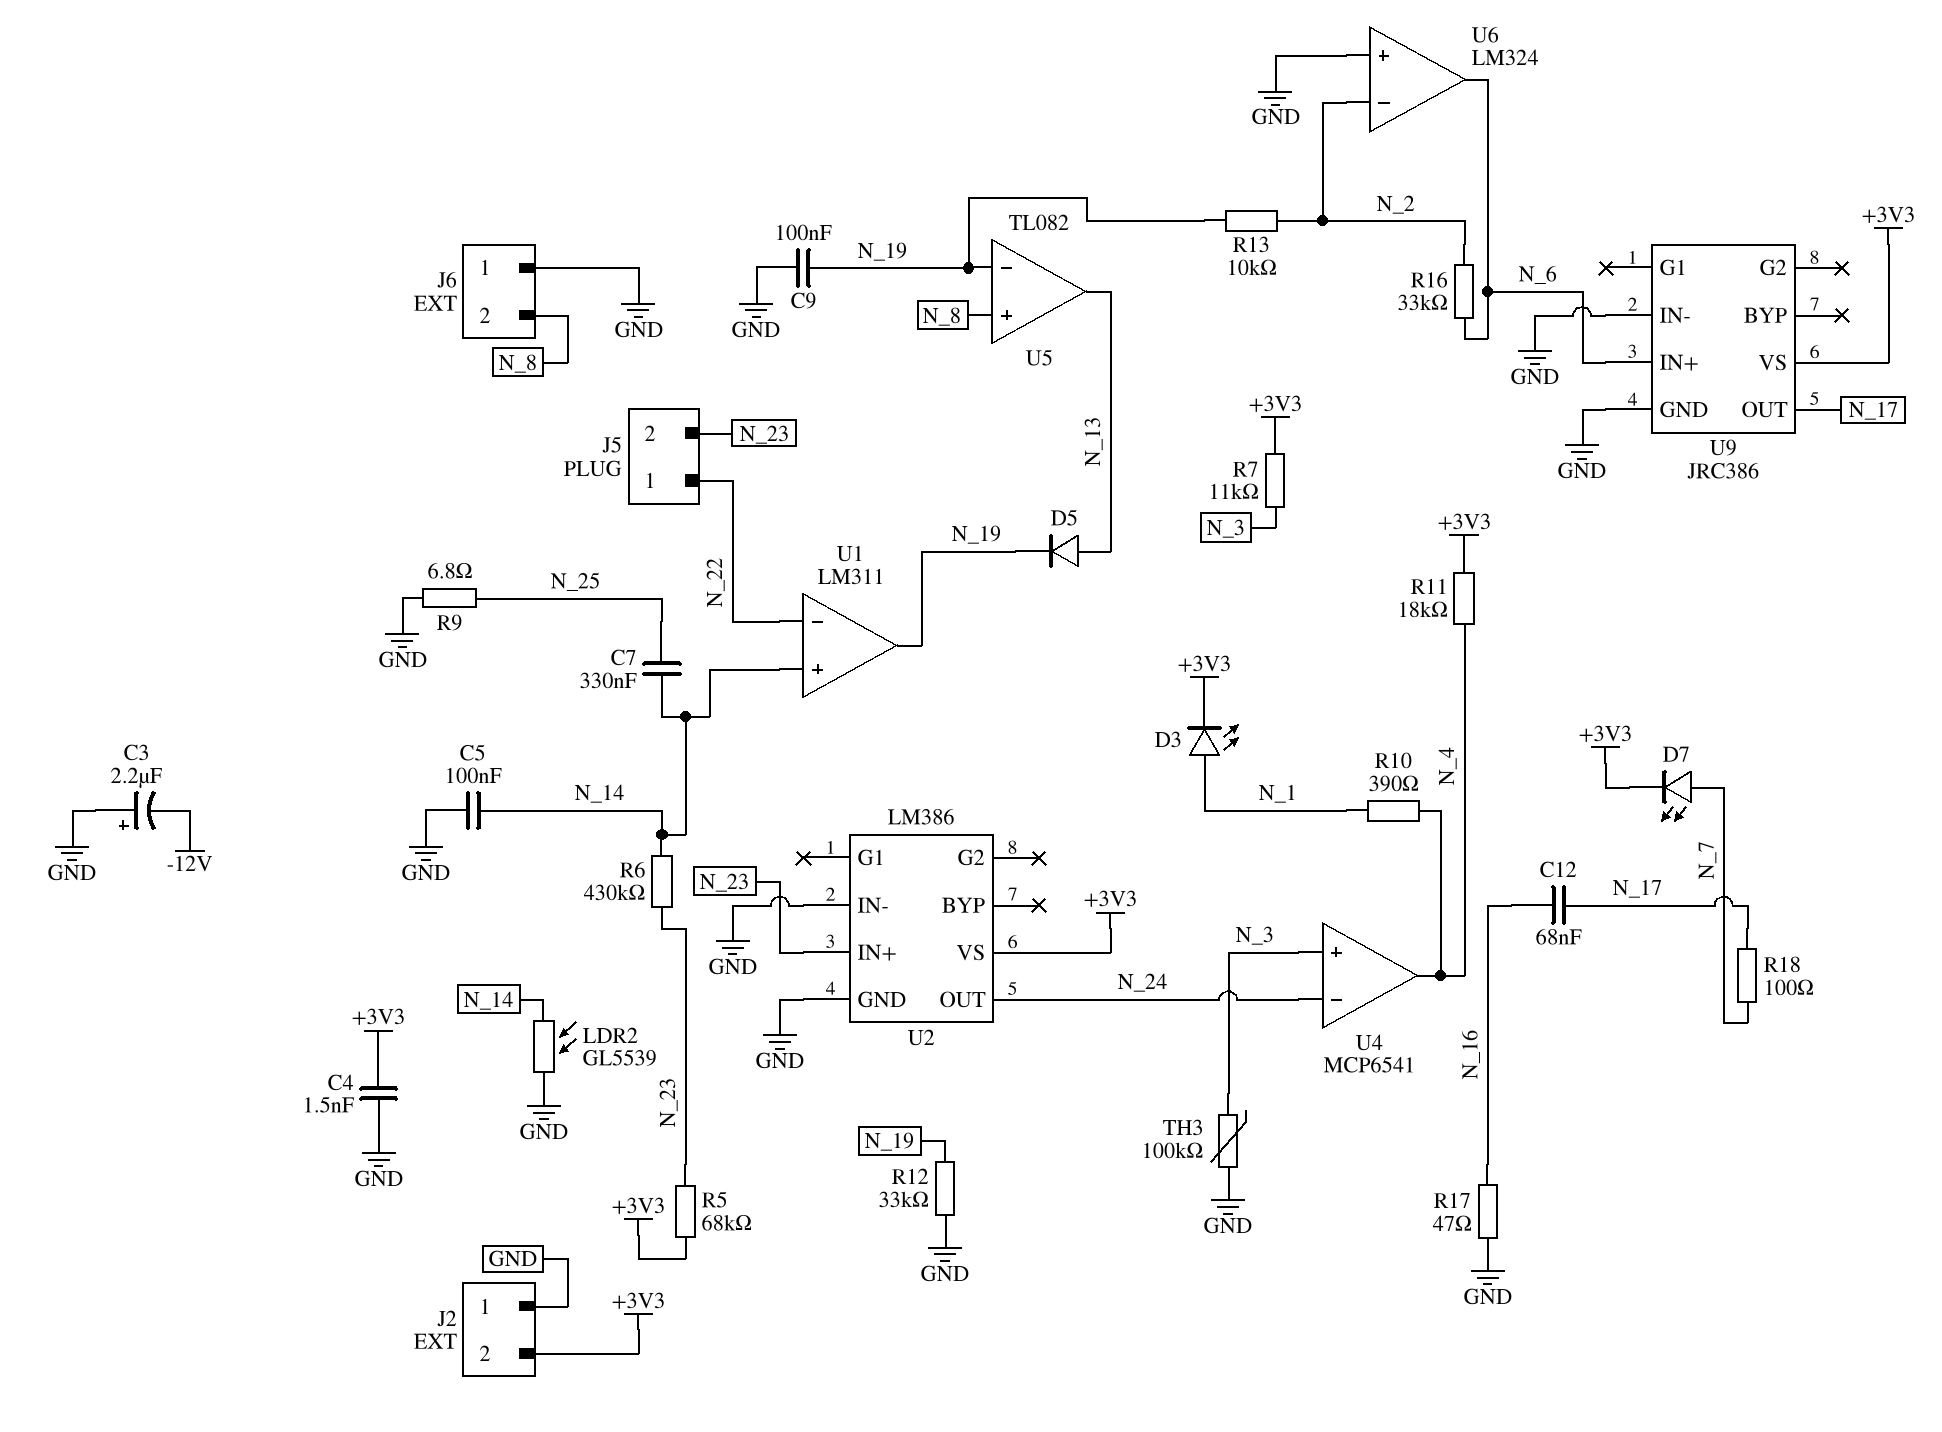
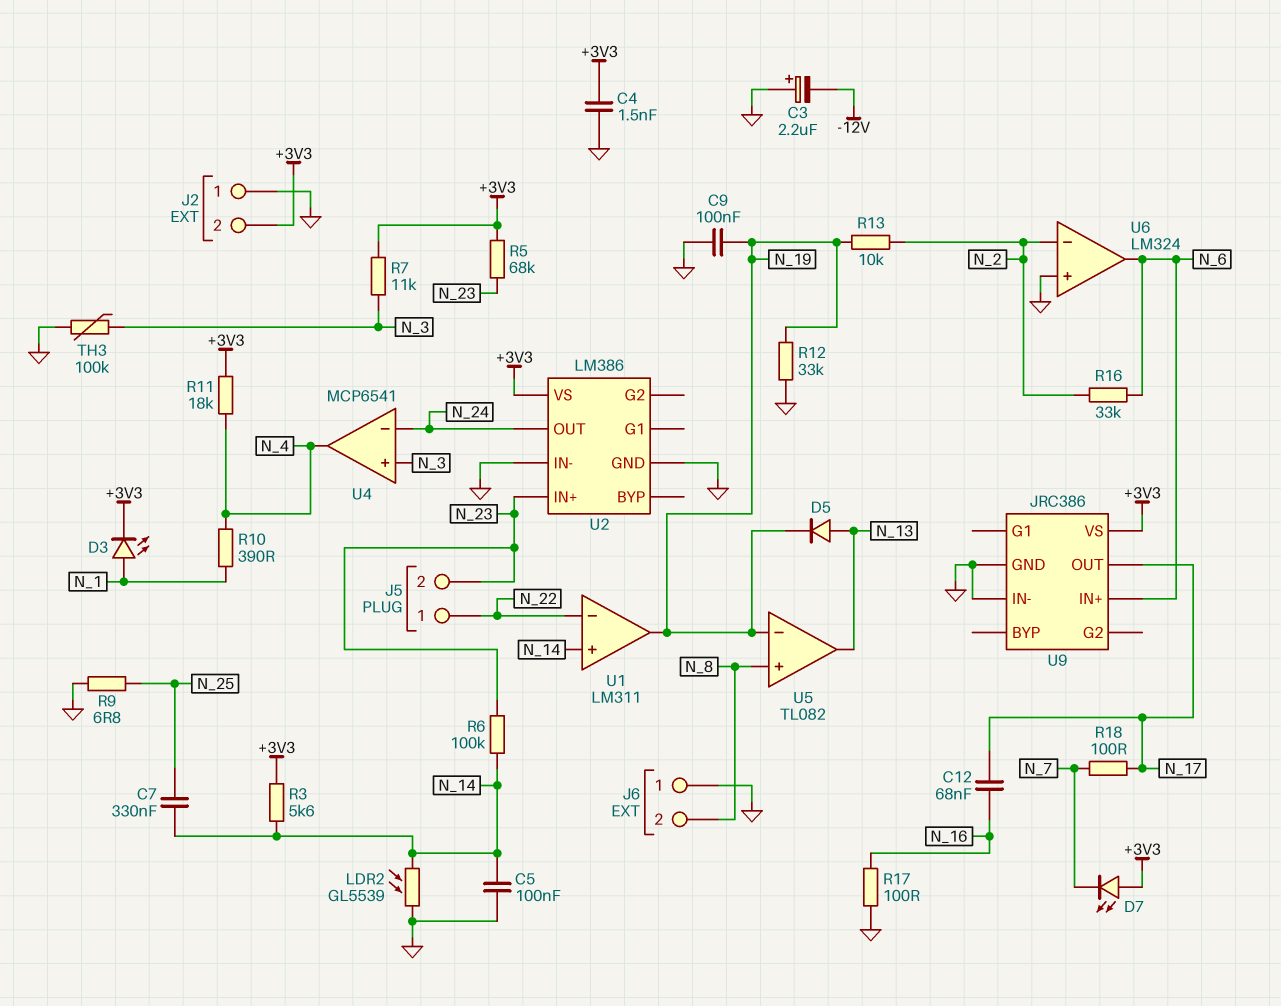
D7: LED (A N_7, K +3V3) -> LED (A +3V3, K N_7)
R3: none -> 5.6k (+3V3, N_14)
R6: 430k (N_14, N_23) -> 100k (N_14, N_23)
R17: 47 (GND, N_16) -> 100 (GND, N_16)

